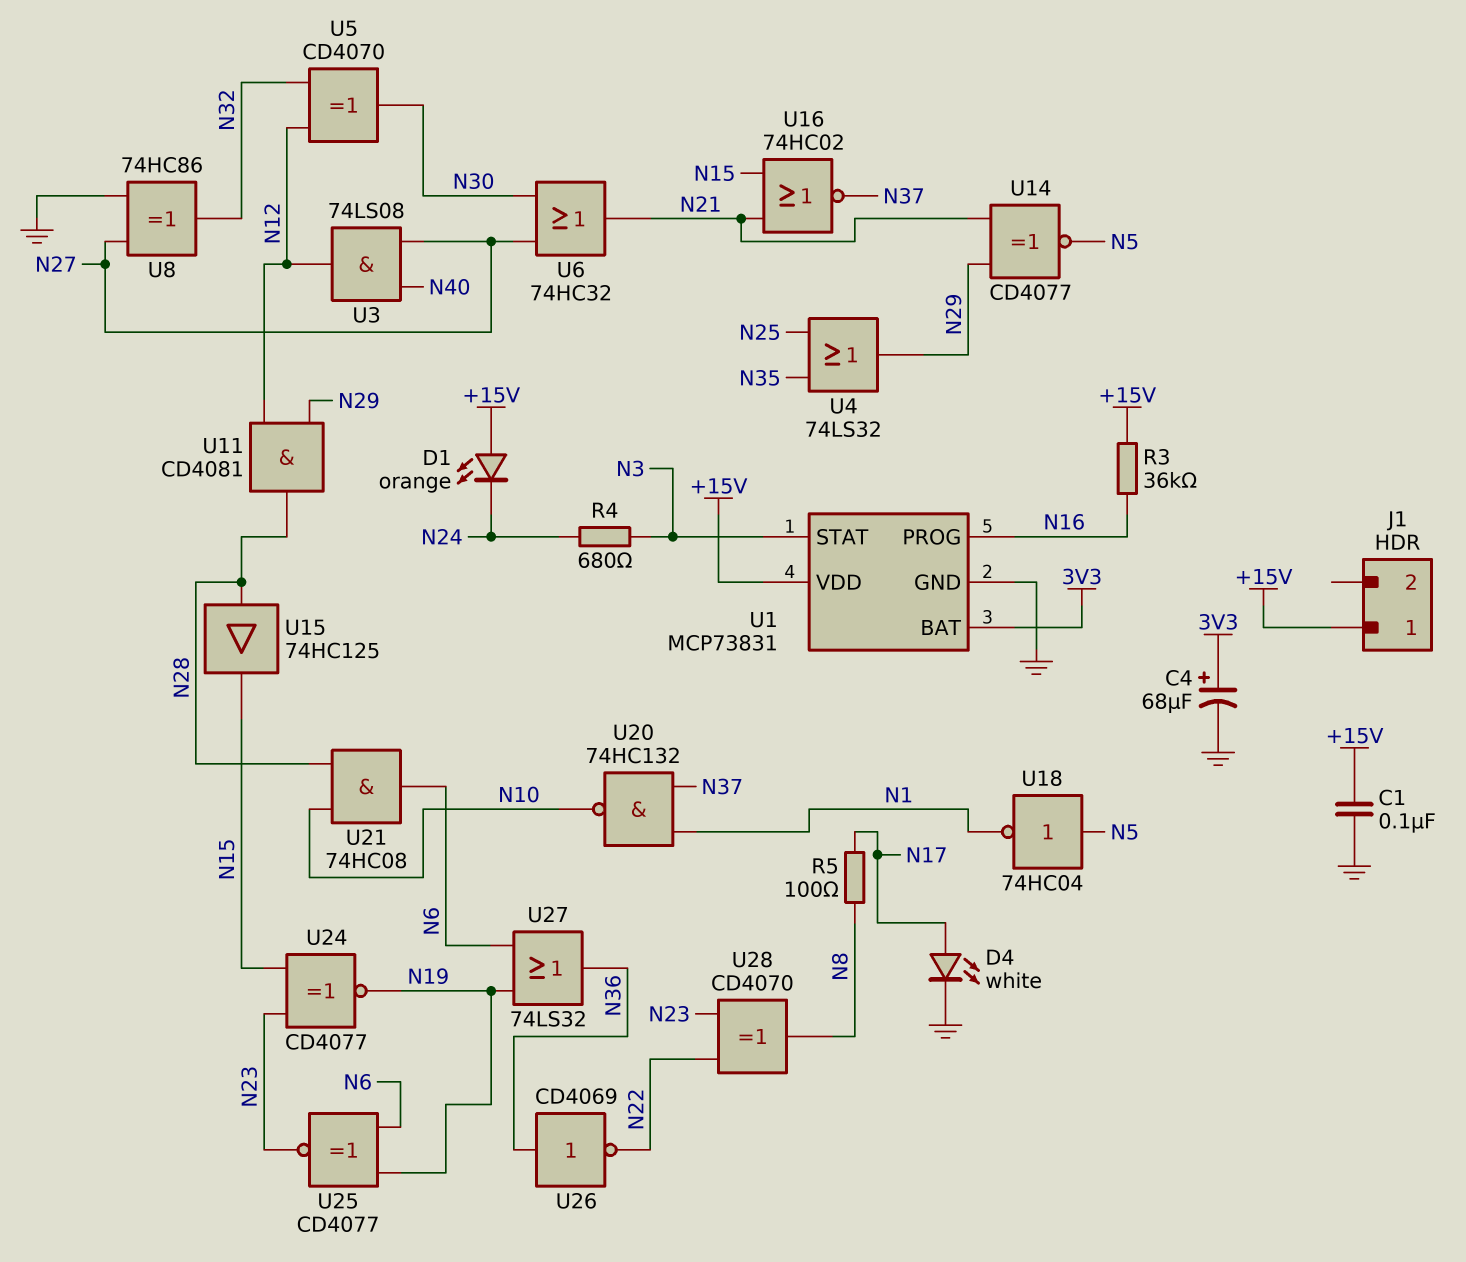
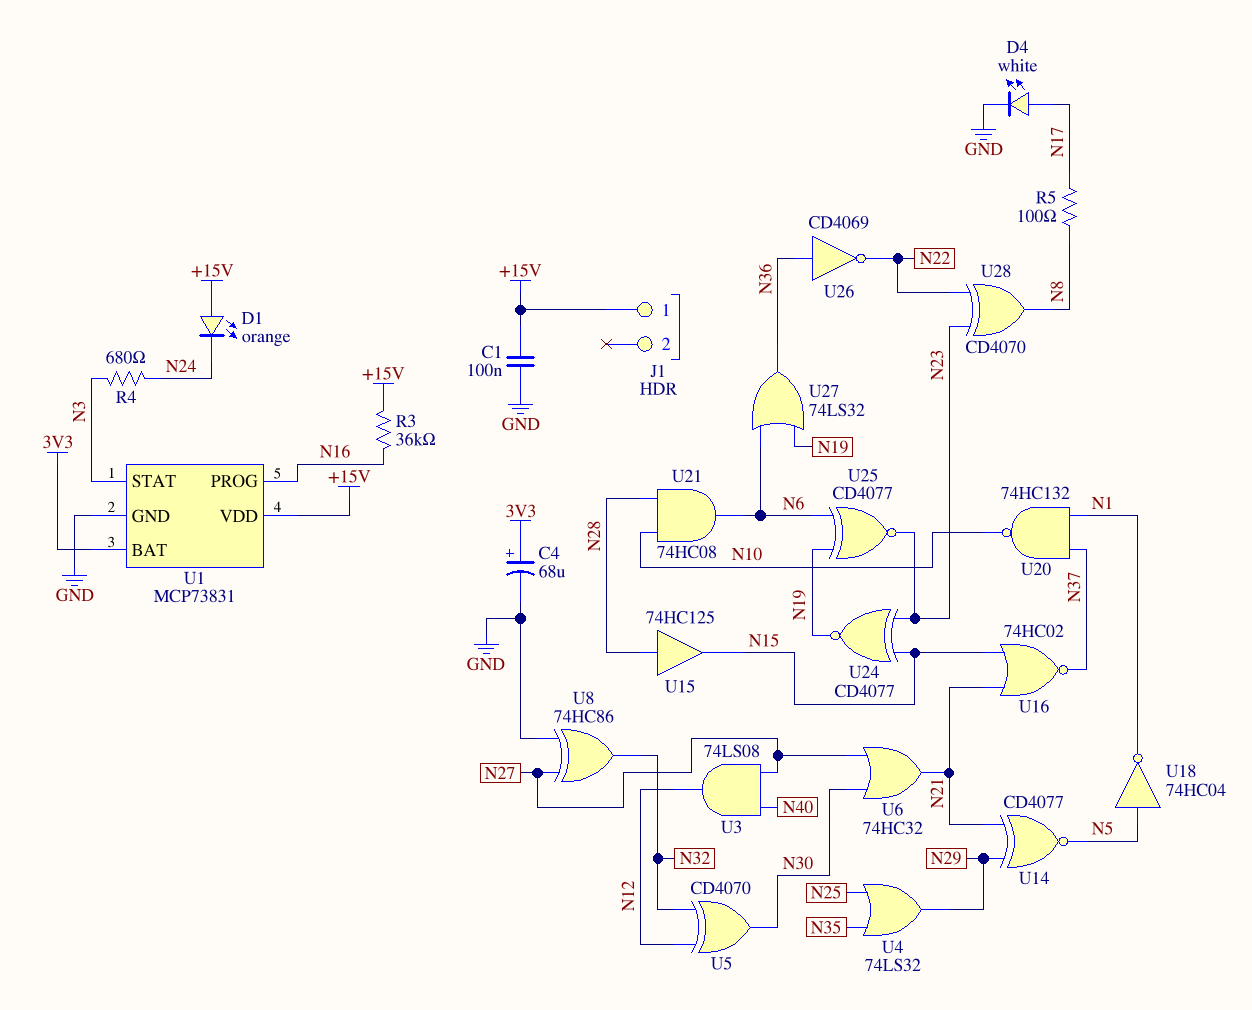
U11: AND CD4081 (in N12, in N29, out N28) -> none

